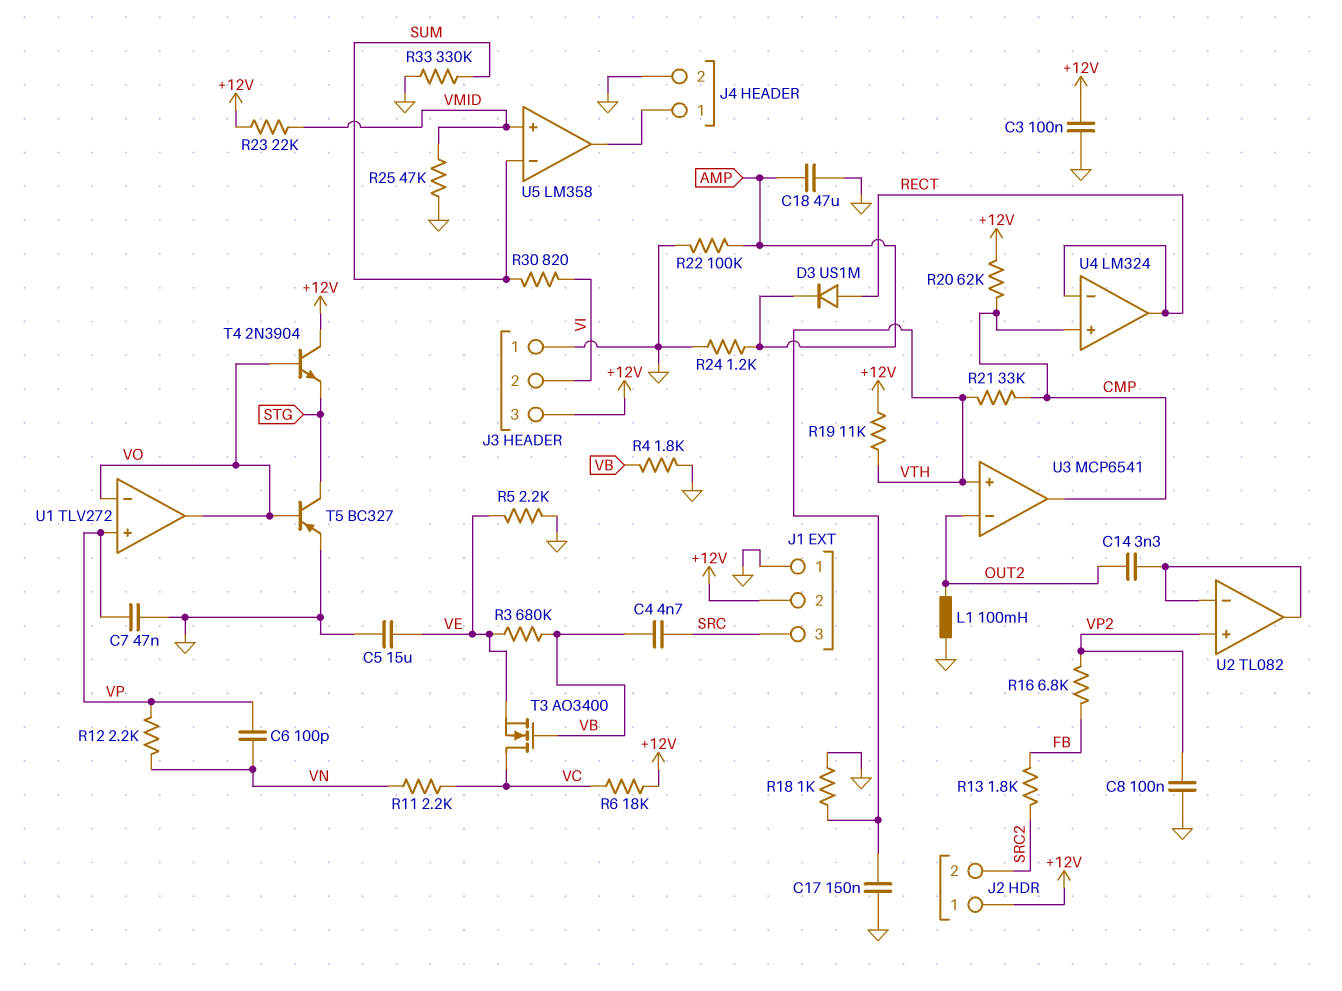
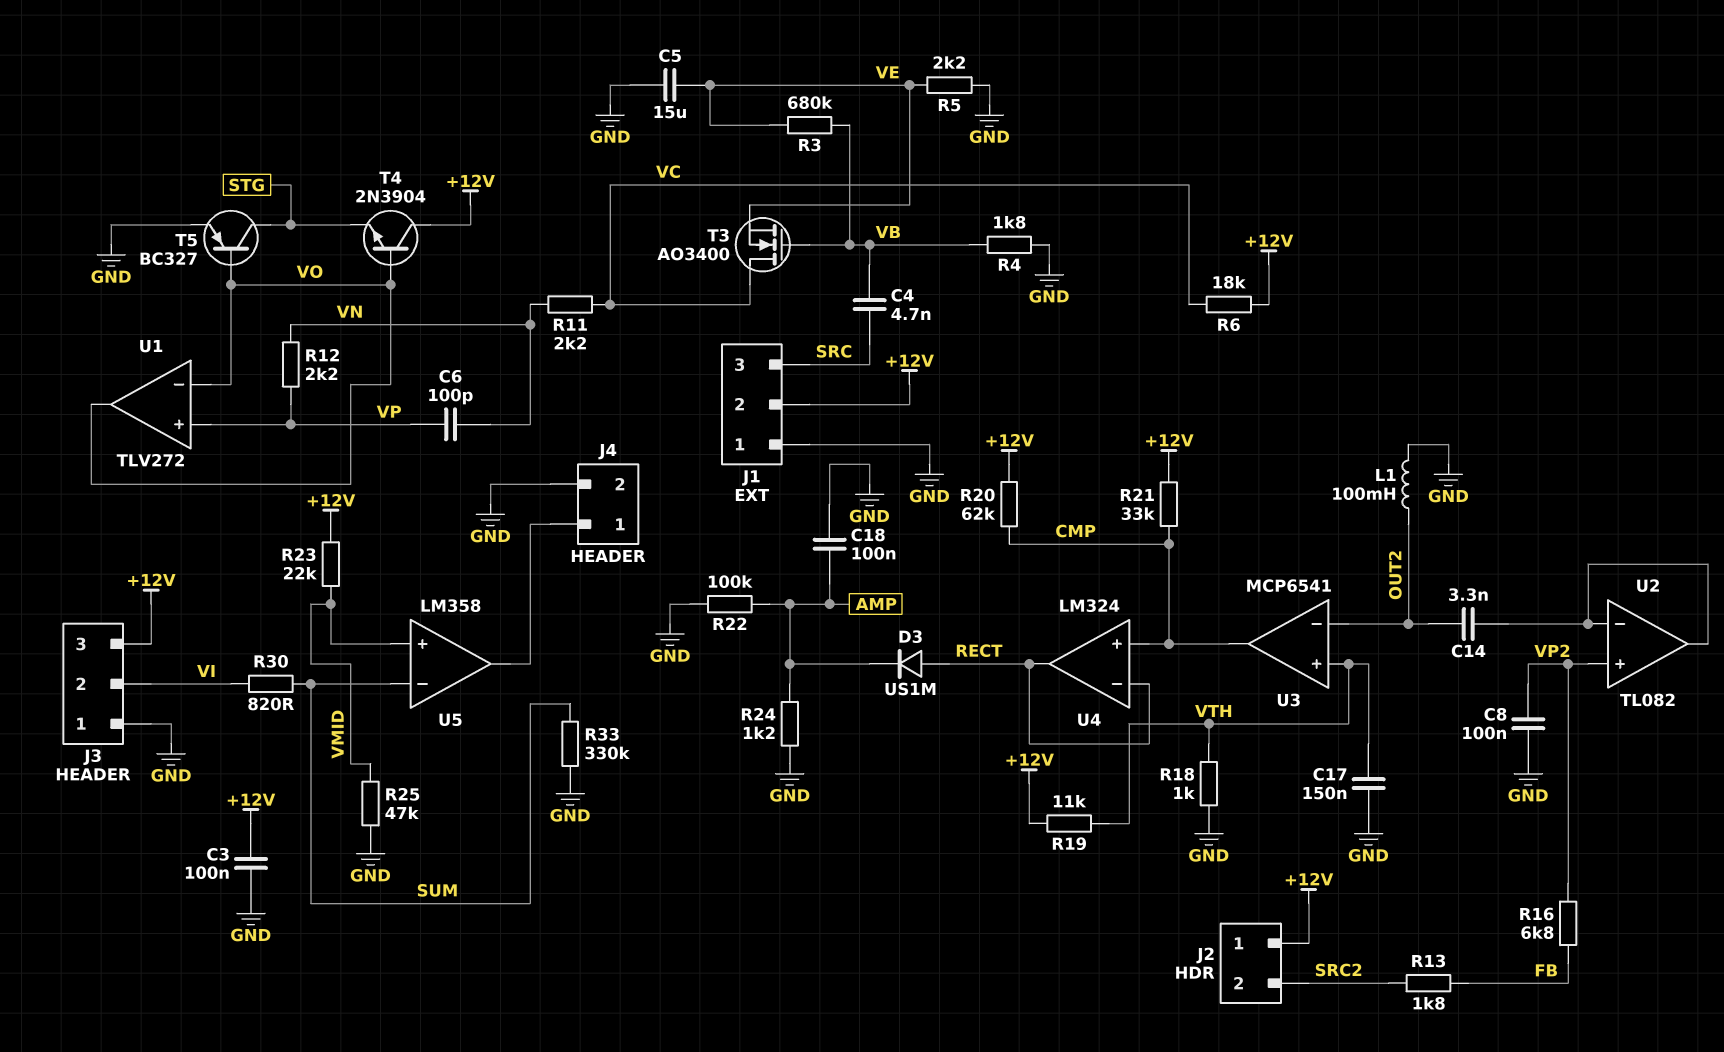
C7: 47nF (GND, VP) -> none
C18: 47uF (AMP, GND) -> 100nF (AMP, GND)
R21: 33k (CMP, VTH) -> 33k (+12V, CMP)

